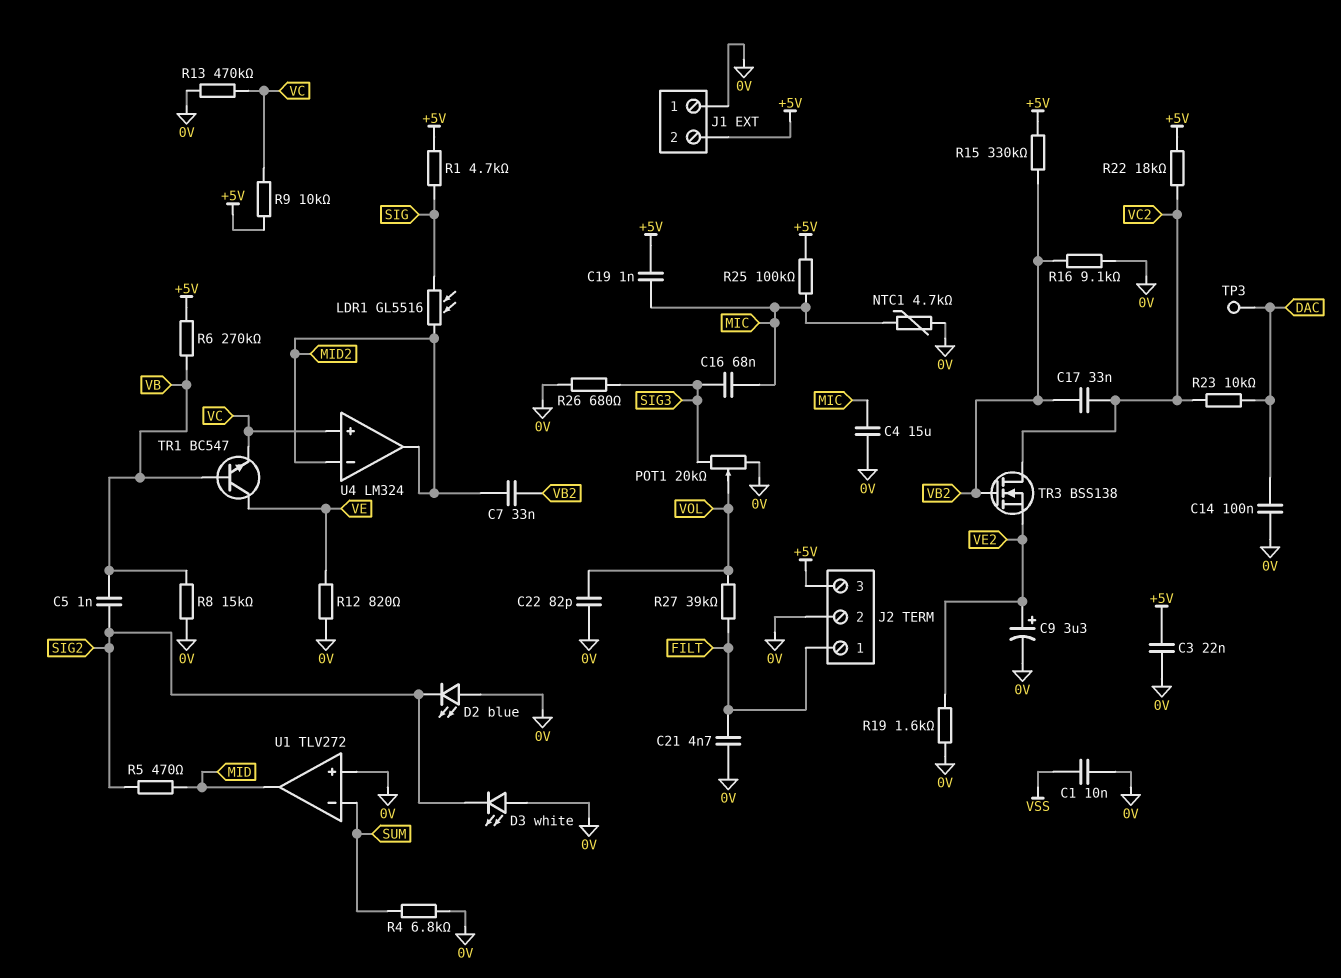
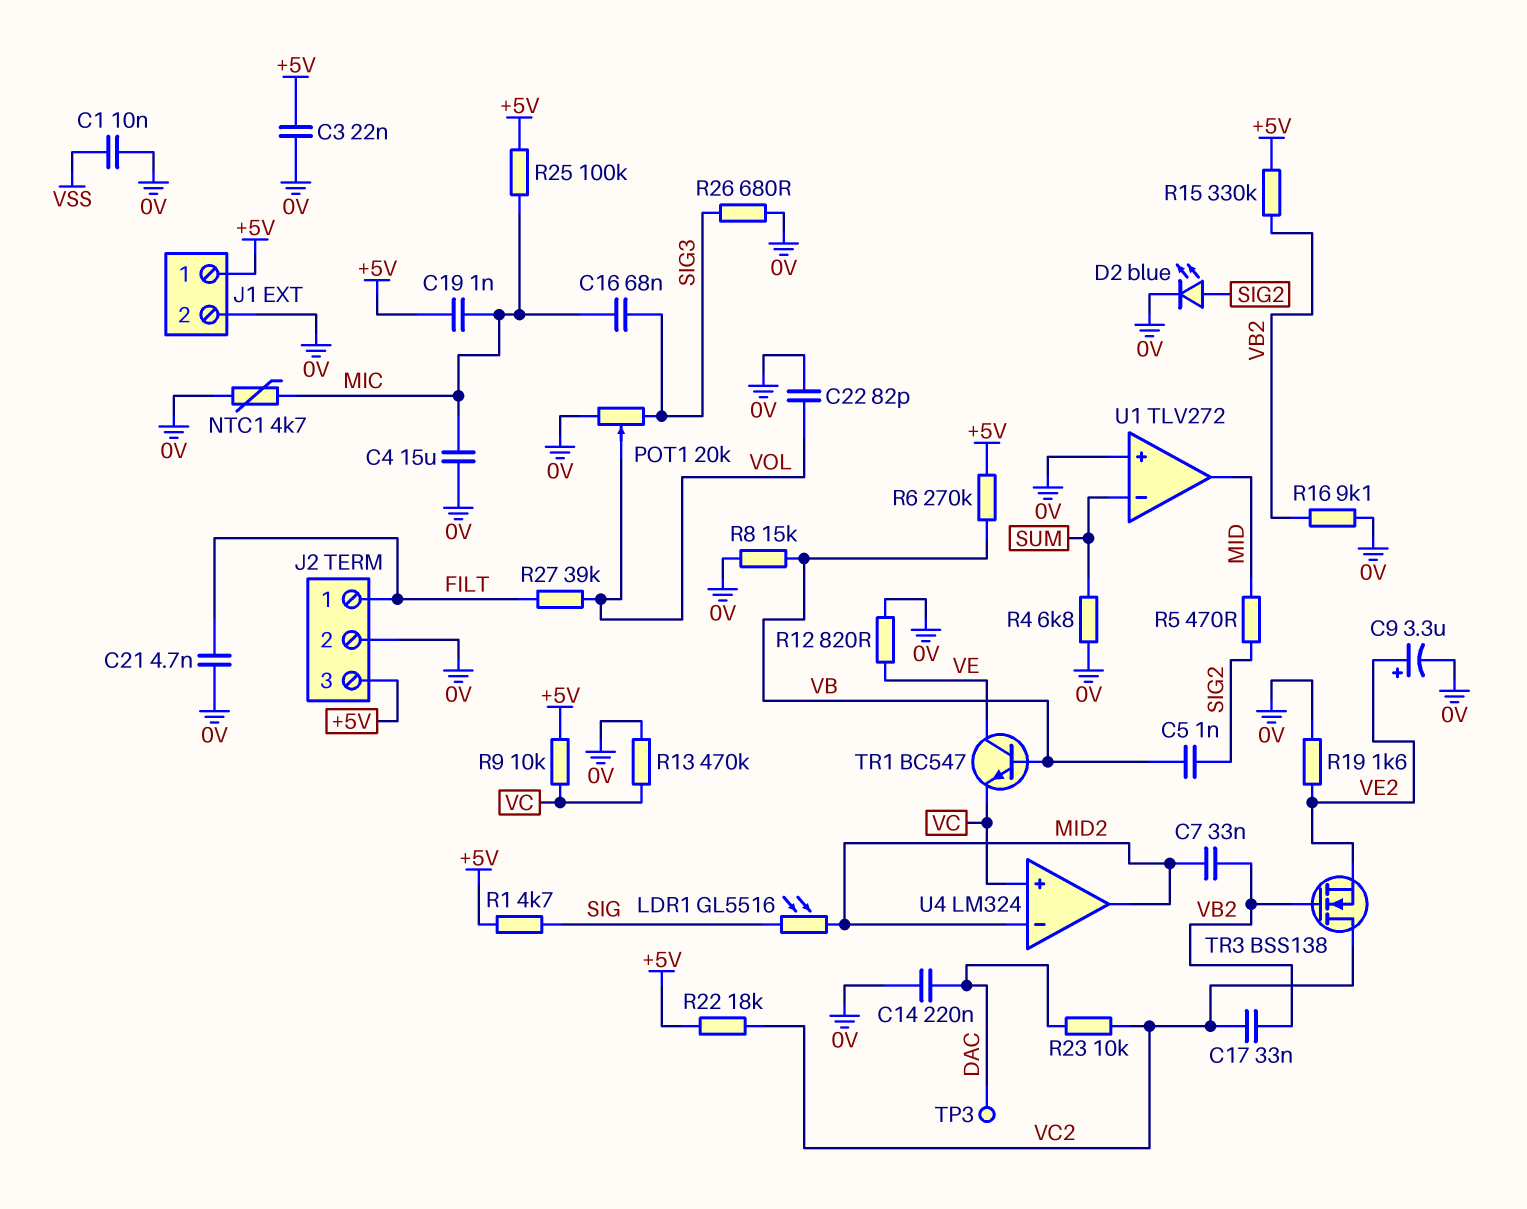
C14: 100nF (0V, DAC) -> 220nF (0V, DAC)
D2: LED blue (A 0V, K SIG2) -> LED blue (A SIG2, K 0V)
D3: LED white (A 0V, K SIG2) -> none
J1 pin 1: 0V -> +5V
J1 pin 2: +5V -> 0V

